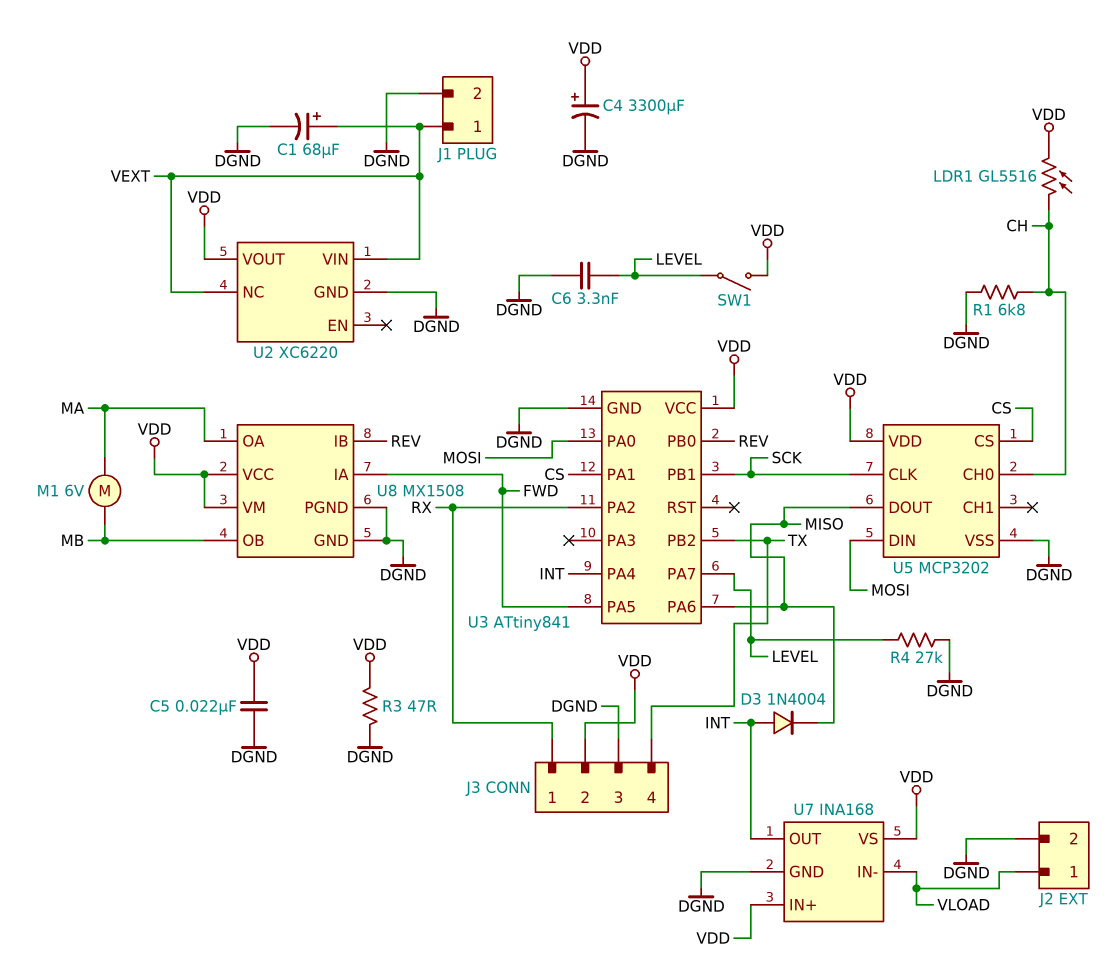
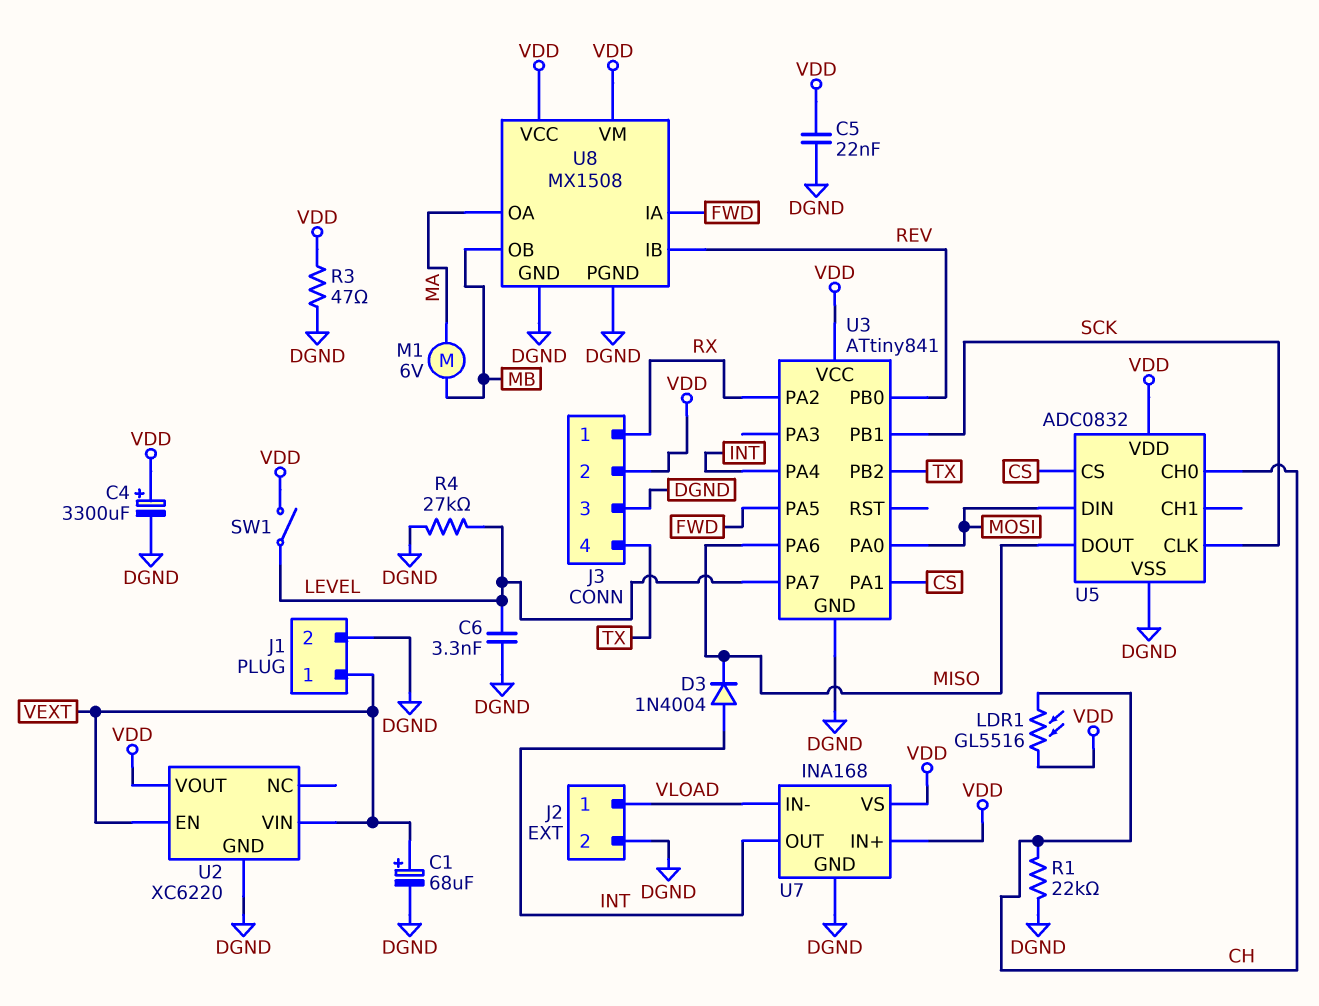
R1: 6.8k (CH, DGND) -> 22k (CH, DGND)
U2 pin EN: none -> VEXT
U2 pin NC: VEXT -> none
U5: MCP3202 -> ADC0832

